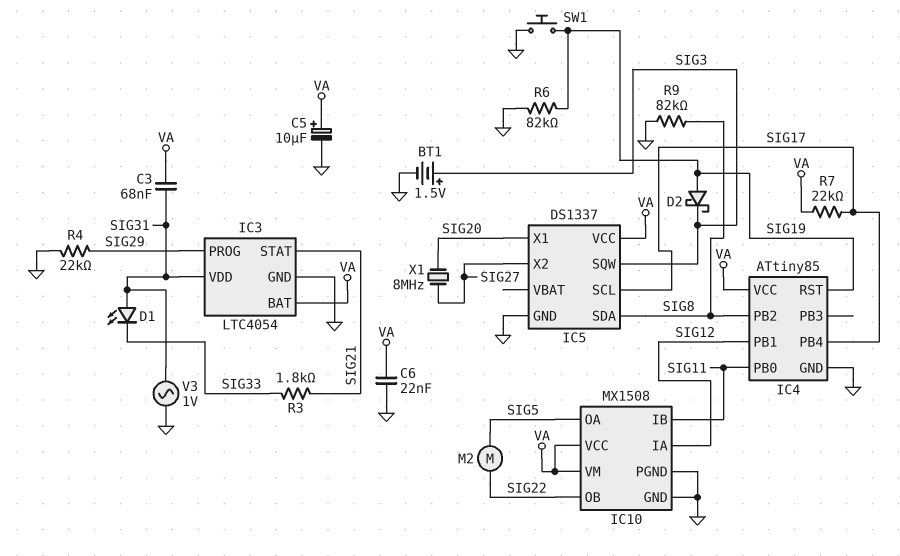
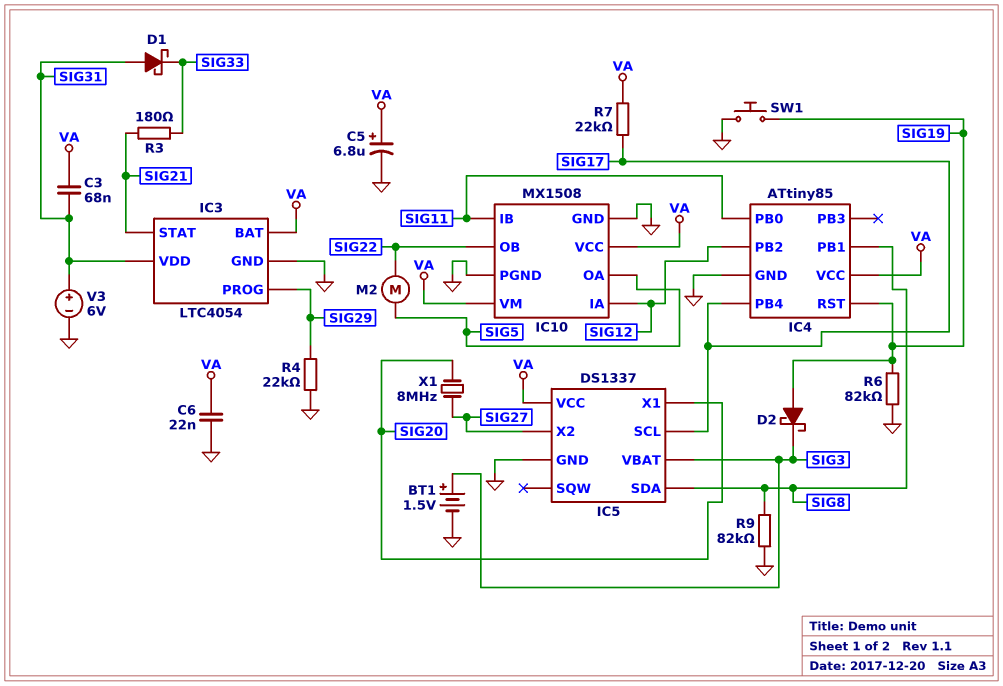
C5: 10uF (plus VA, minus GND) -> 6.8uF (plus VA, minus GND)
D1: LED (A SIG31, K SIG33) -> schottky (A SIG31, K SIG33)
IC4 pin PB1: SIG12 -> SIG8
IC4 pin PB2: SIG8 -> SIG12
IC5 pin SQW: SIG3 -> none
IC5 pin VBAT: none -> SIG3
R3: 1.8k (SIG21, SIG33) -> 180 (SIG21, SIG33)
V3: AC 1V (GND, SIG31) -> 6V (plus SIG31, minus GND)

